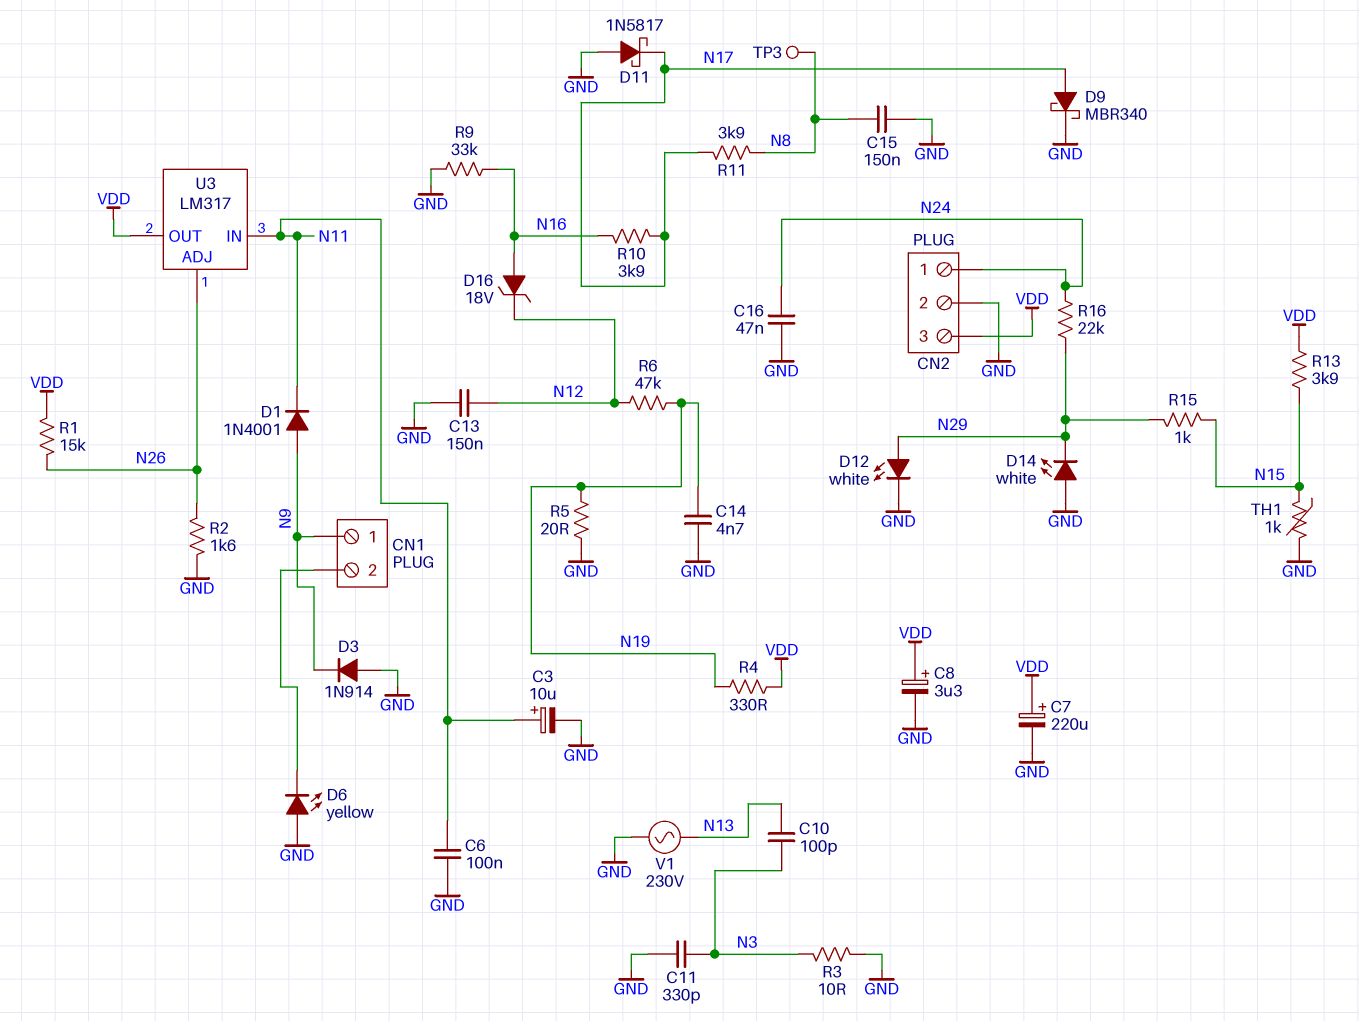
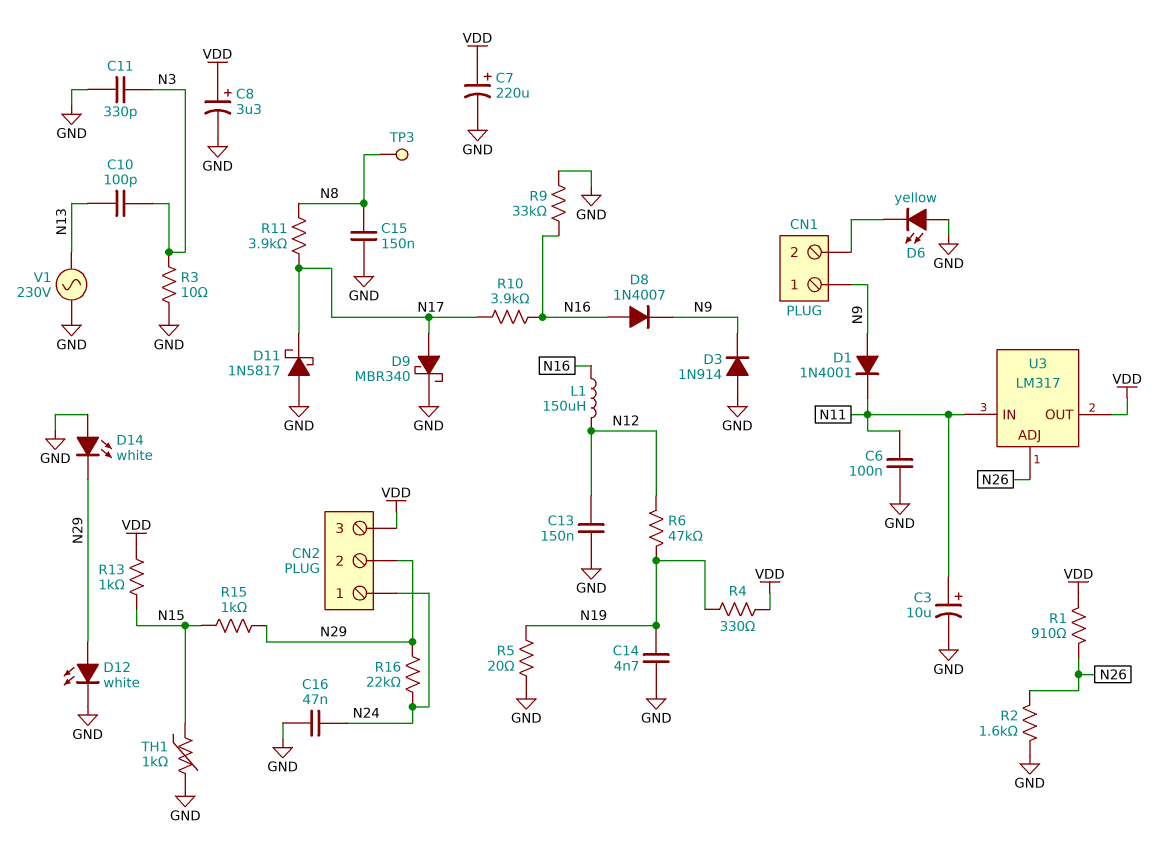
CN2 pin 2: GND -> N29
D8: none -> diode 1N4007 (A N16, K N9)
D16: zener 18V (A N16, K N12) -> none
L1: none -> 150uH (N12, N16)
R1: 15k (N26, VDD) -> 910 (N26, VDD)
R13: 3.9k (N15, VDD) -> 1k (N15, VDD)

